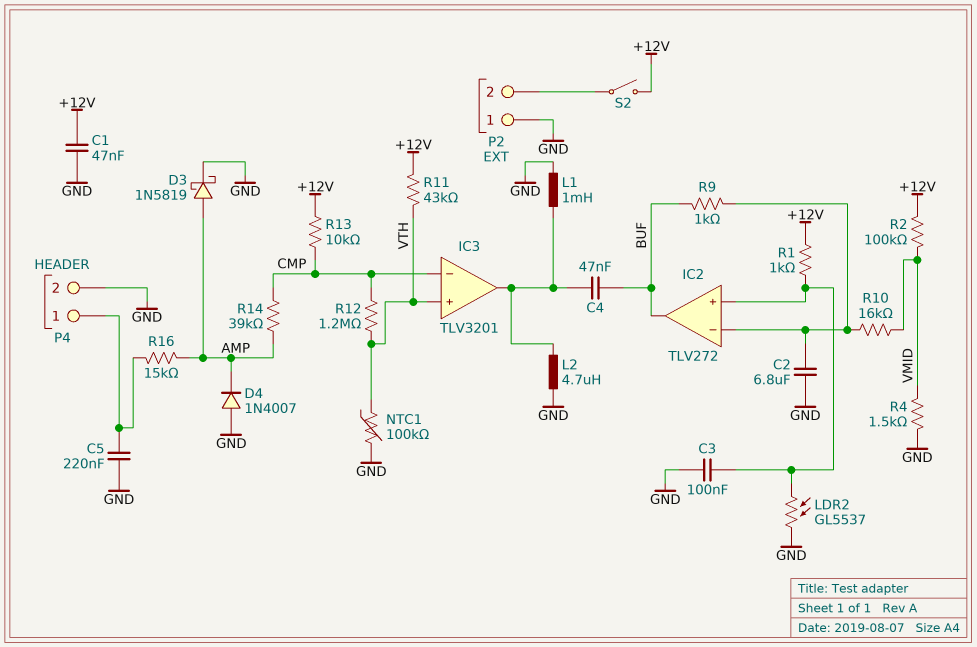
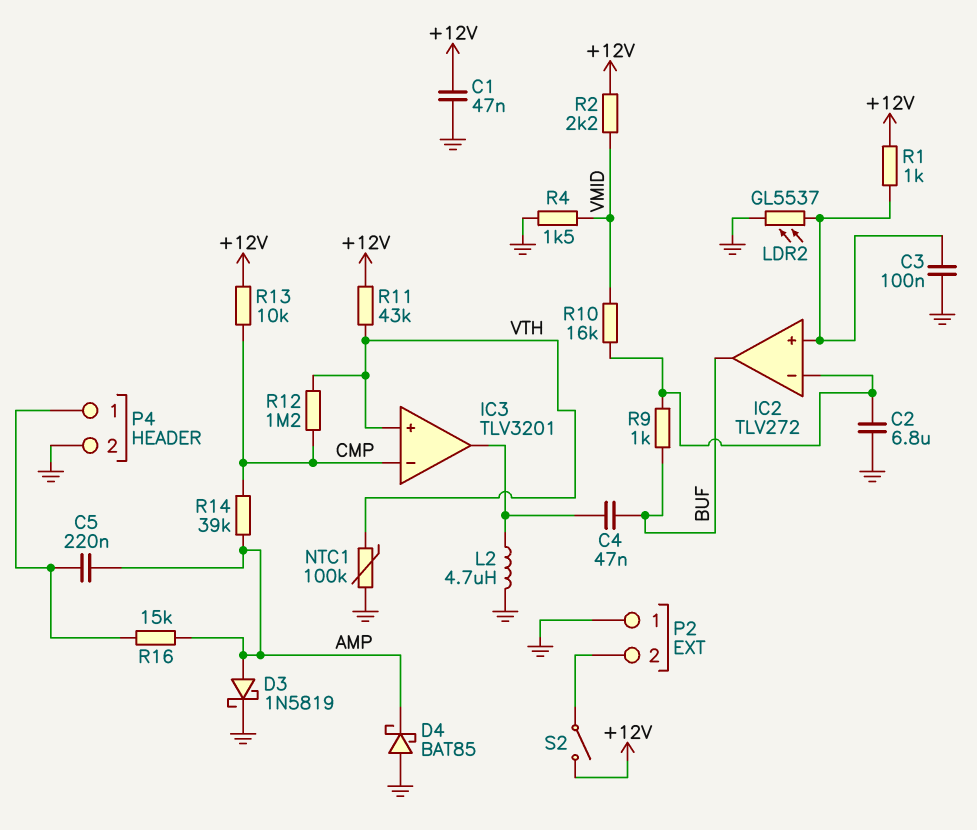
C5: 220nF (GND, P4/1) -> 220nF (AMP, P4/1)
D4: diode 1N4007 (A GND, K AMP) -> schottky BAT85 (A GND, K AMP)
L1: 1mH (GND, IC3/out) -> none
R2: 100k (+12V, VMID) -> 2.2k (+12V, VMID)

